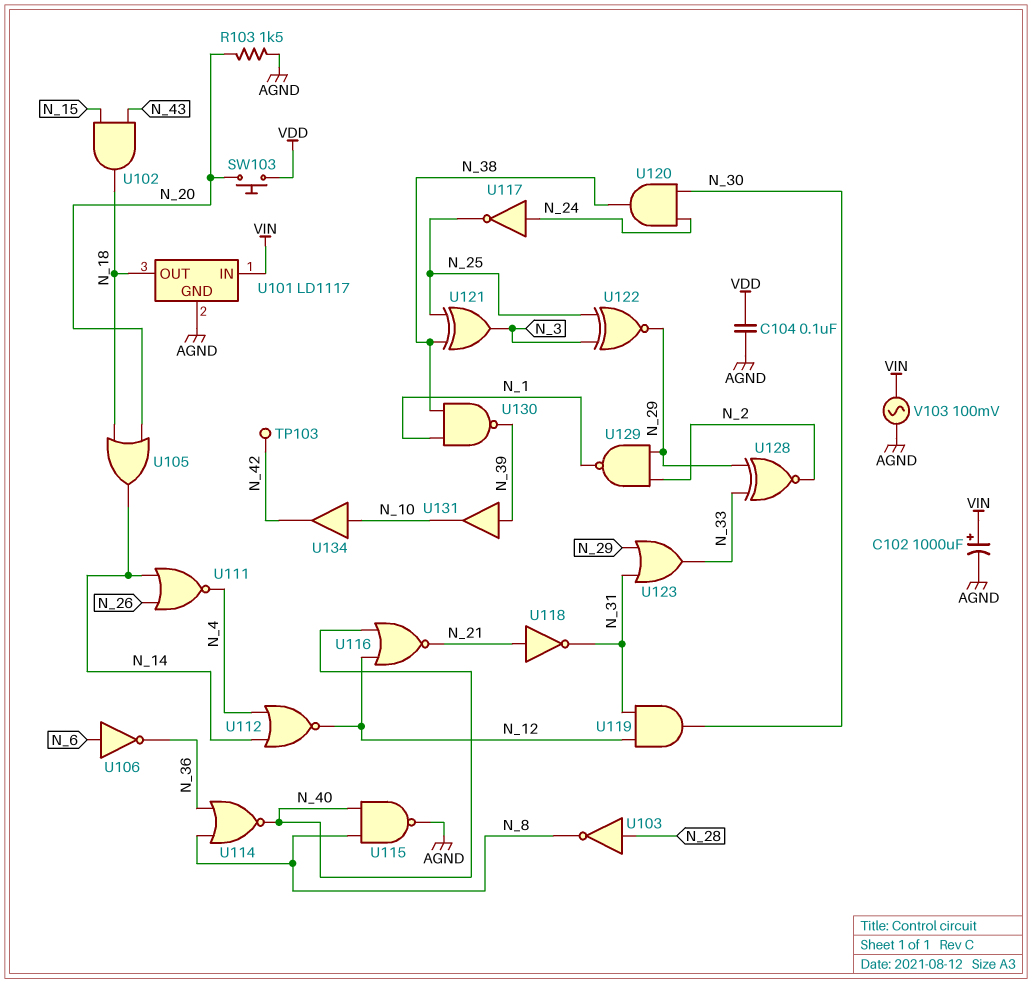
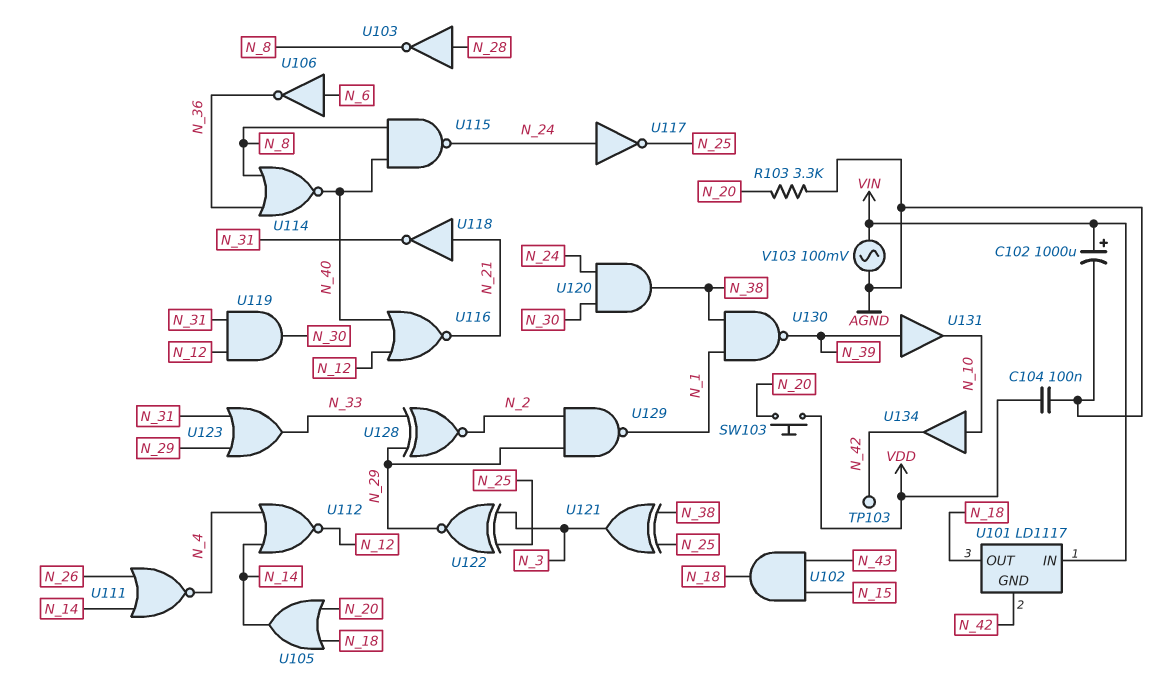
R103: 1.5k (AGND, N_20) -> 3.3k (AGND, N_20)
U101 pin GND: AGND -> N_42
U115: NAND (in N_8, in N_40, out AGND) -> NAND (in N_8, in N_40, out N_24)

